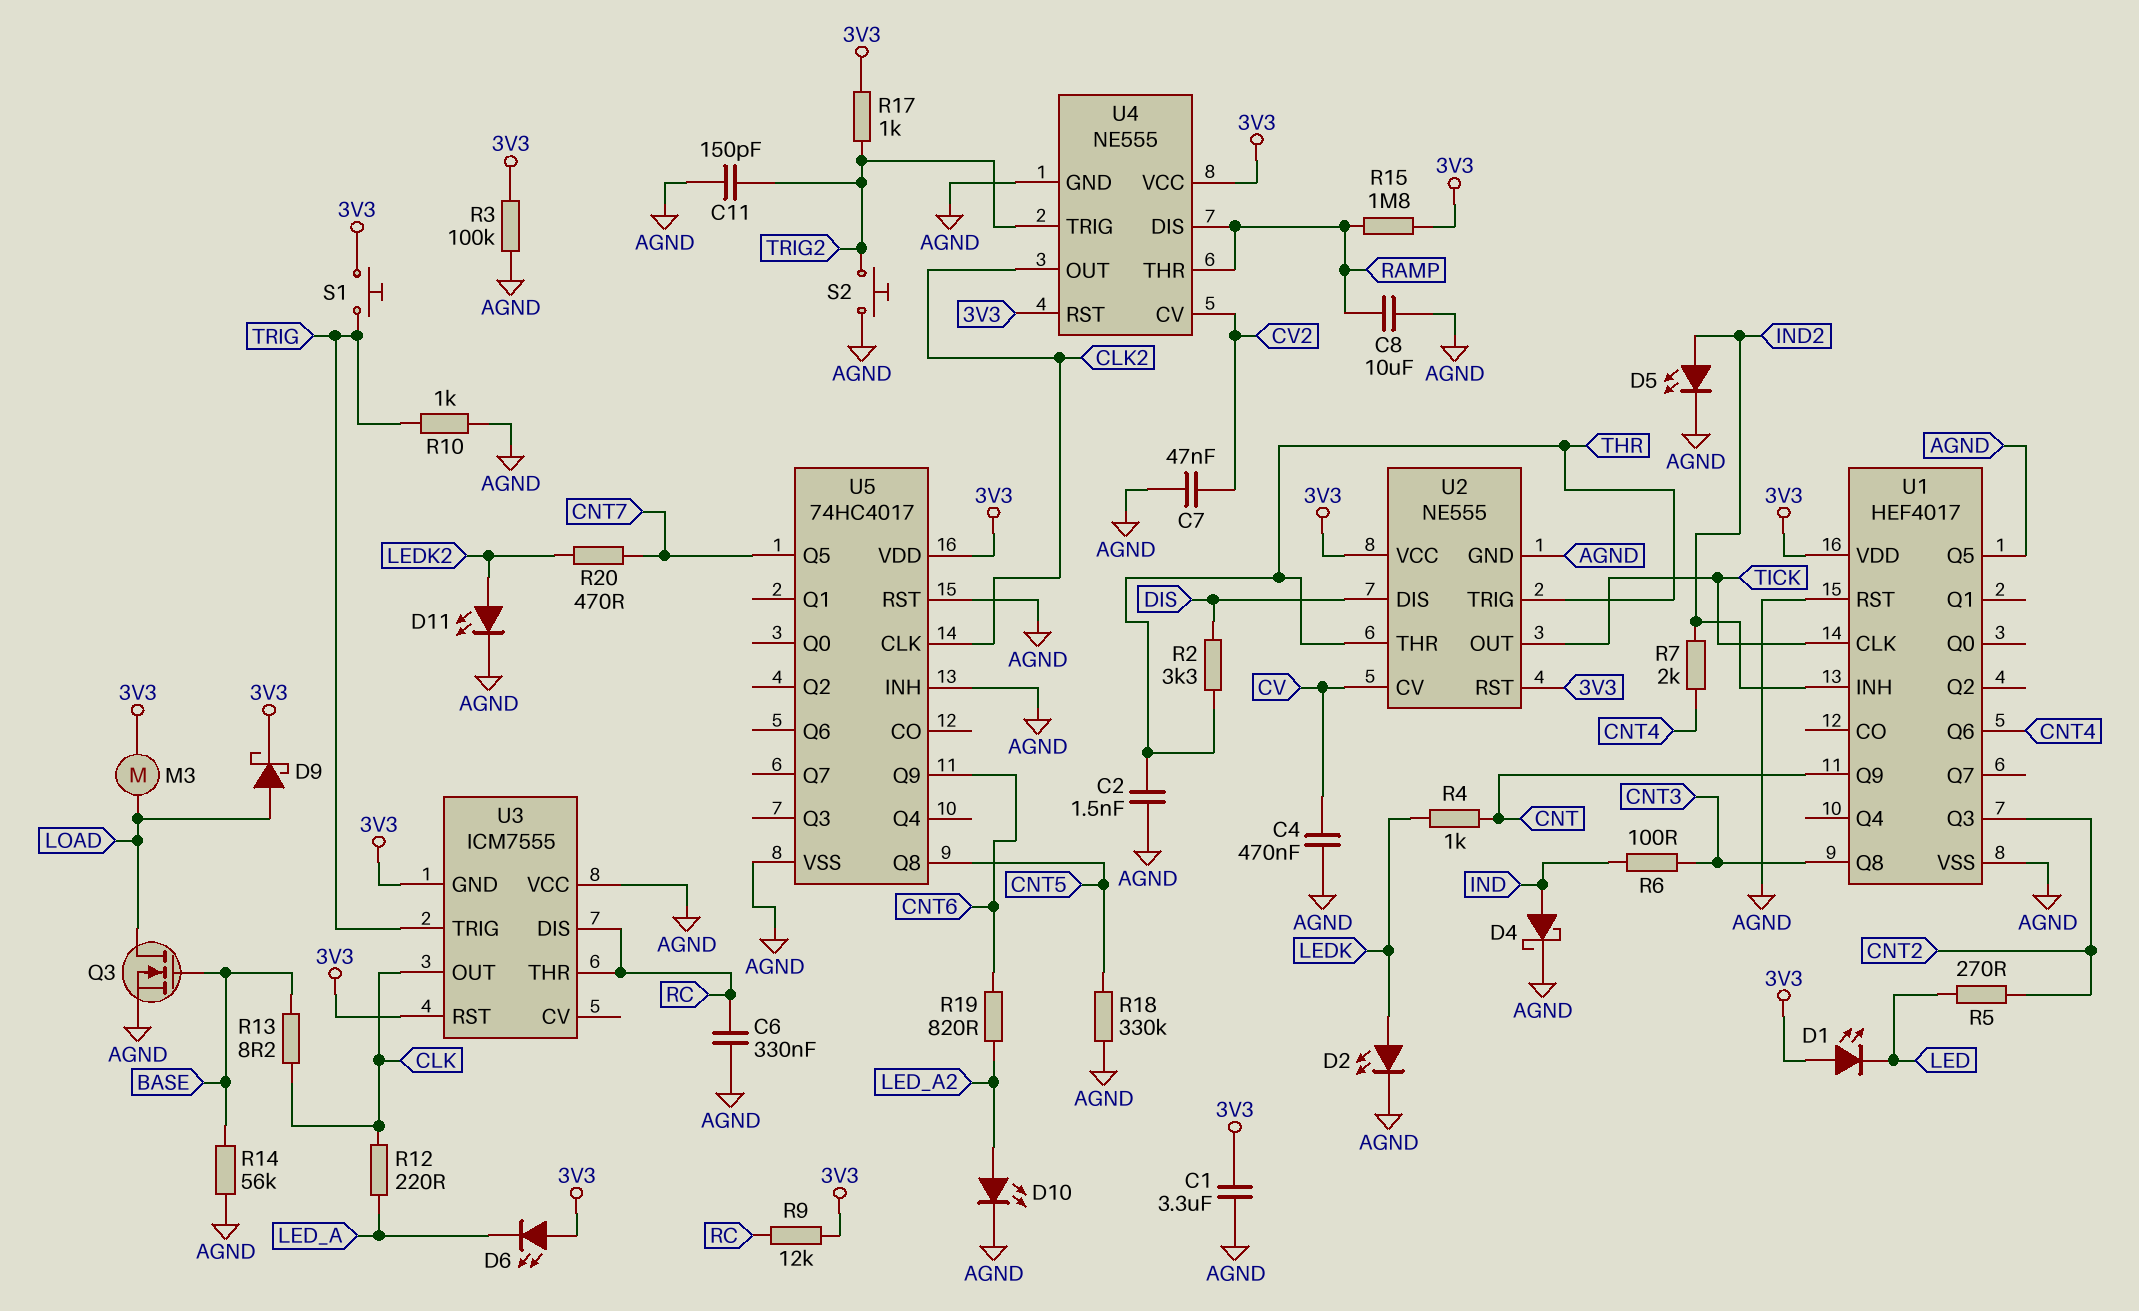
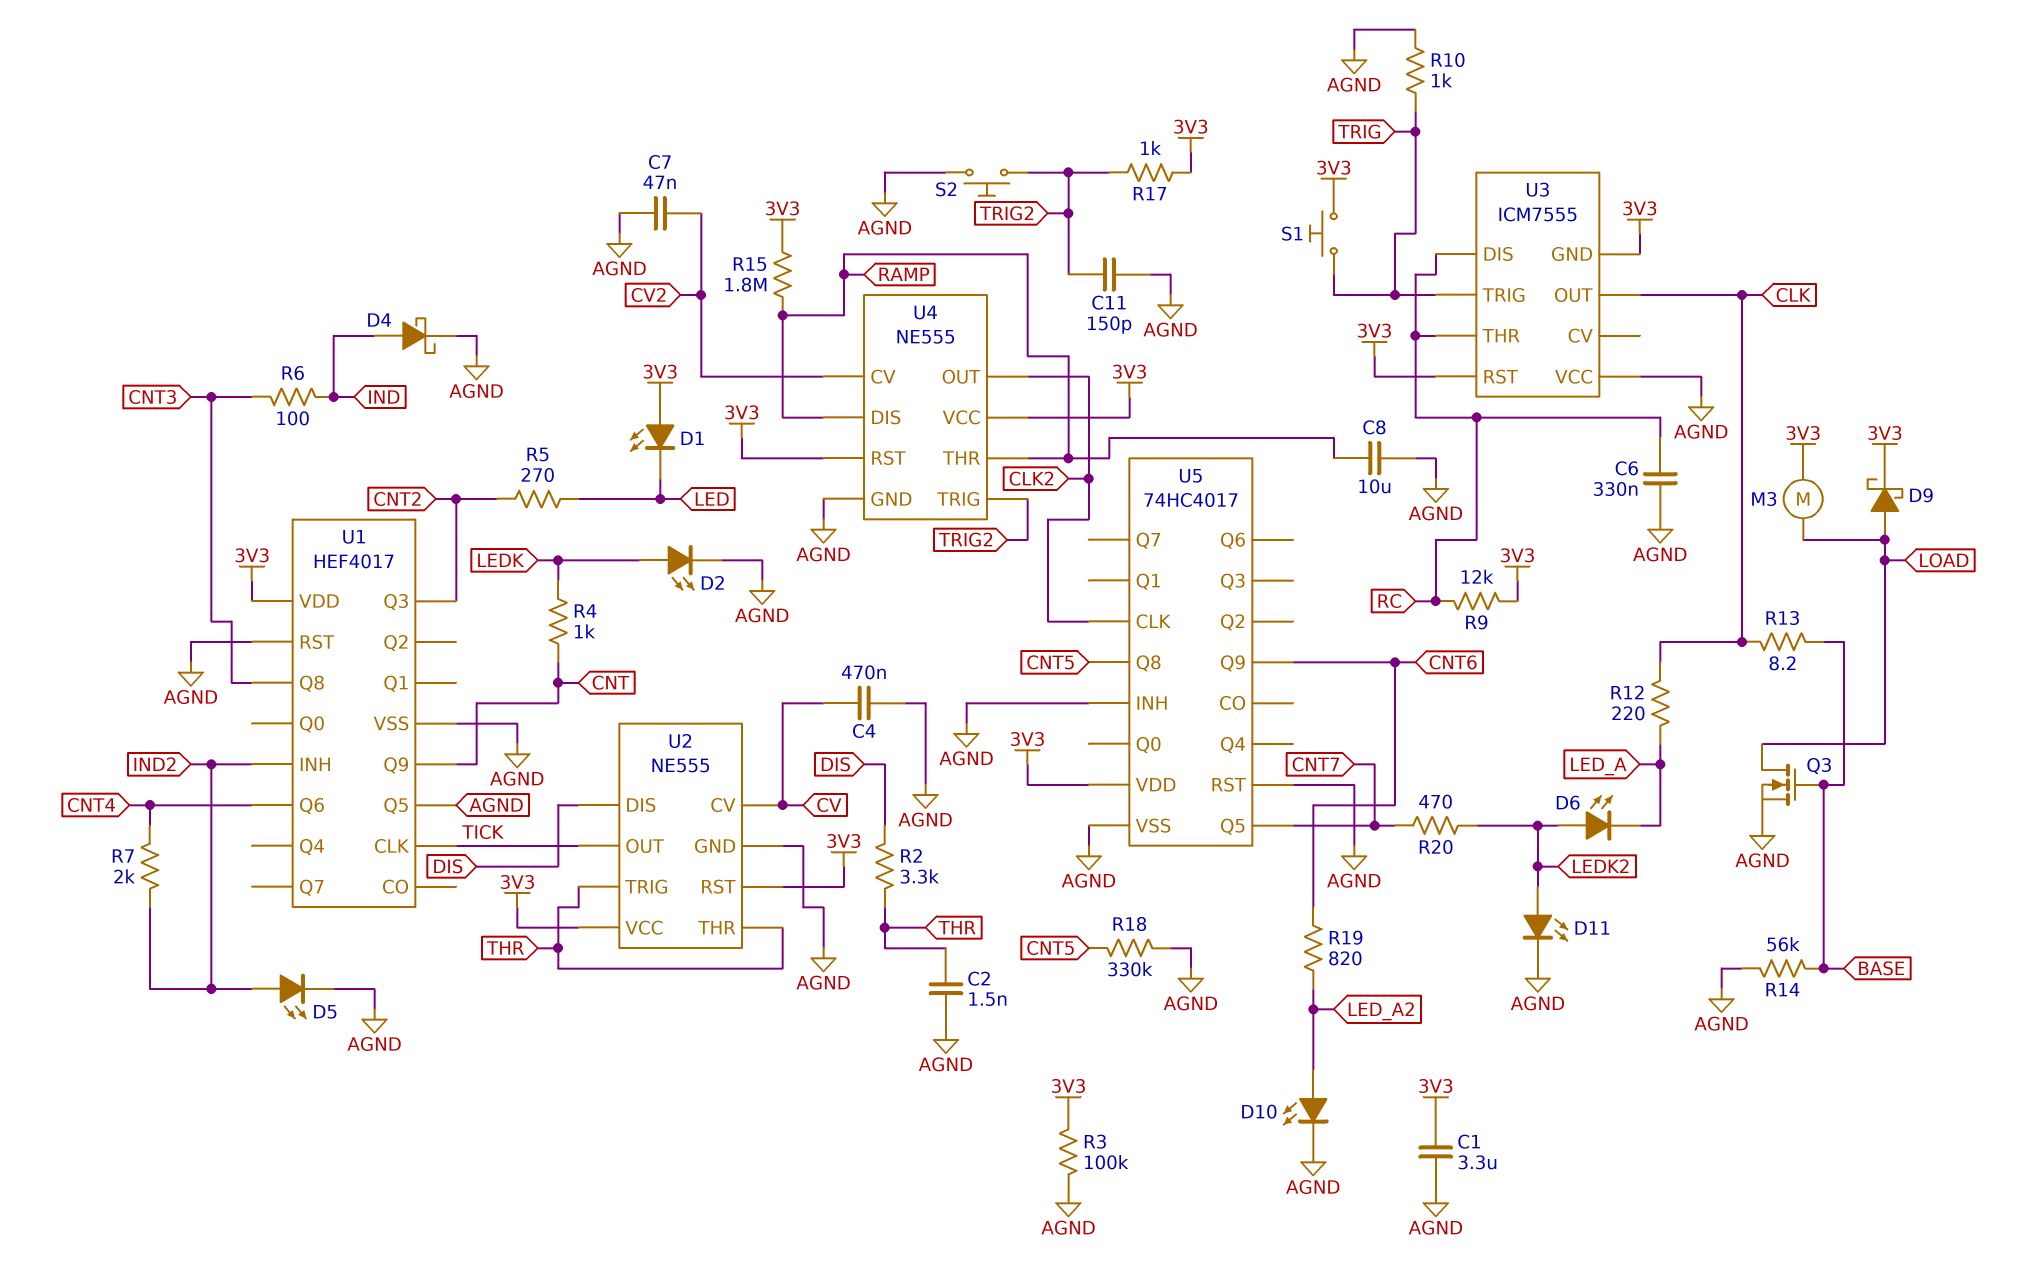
D6: LED (A 3V3, K LED_A) -> LED (A LEDK2, K LED_A)

